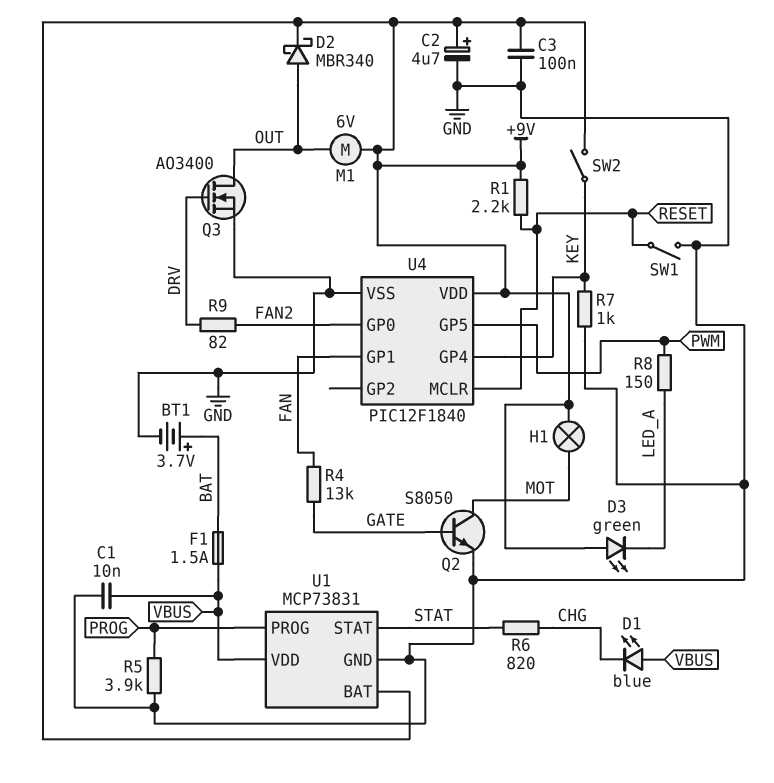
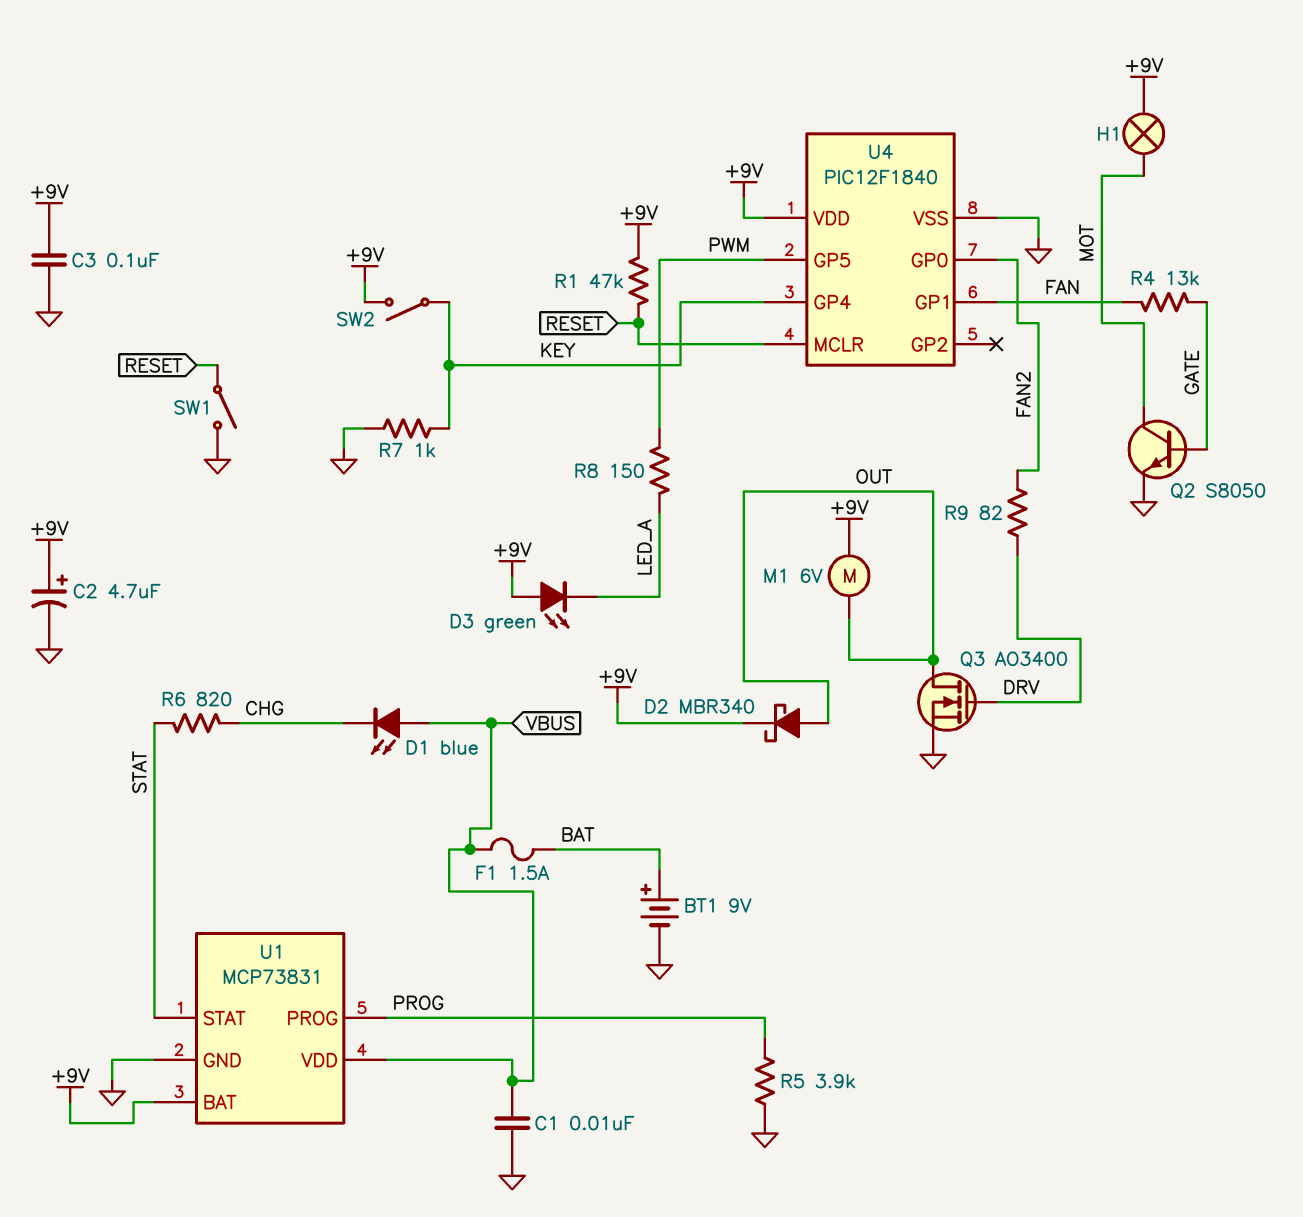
BT1: 3.7V (plus BAT, minus GND) -> 9V (plus BAT, minus GND)
R1: 2.2k (+9V, RESET) -> 47k (+9V, RESET)

